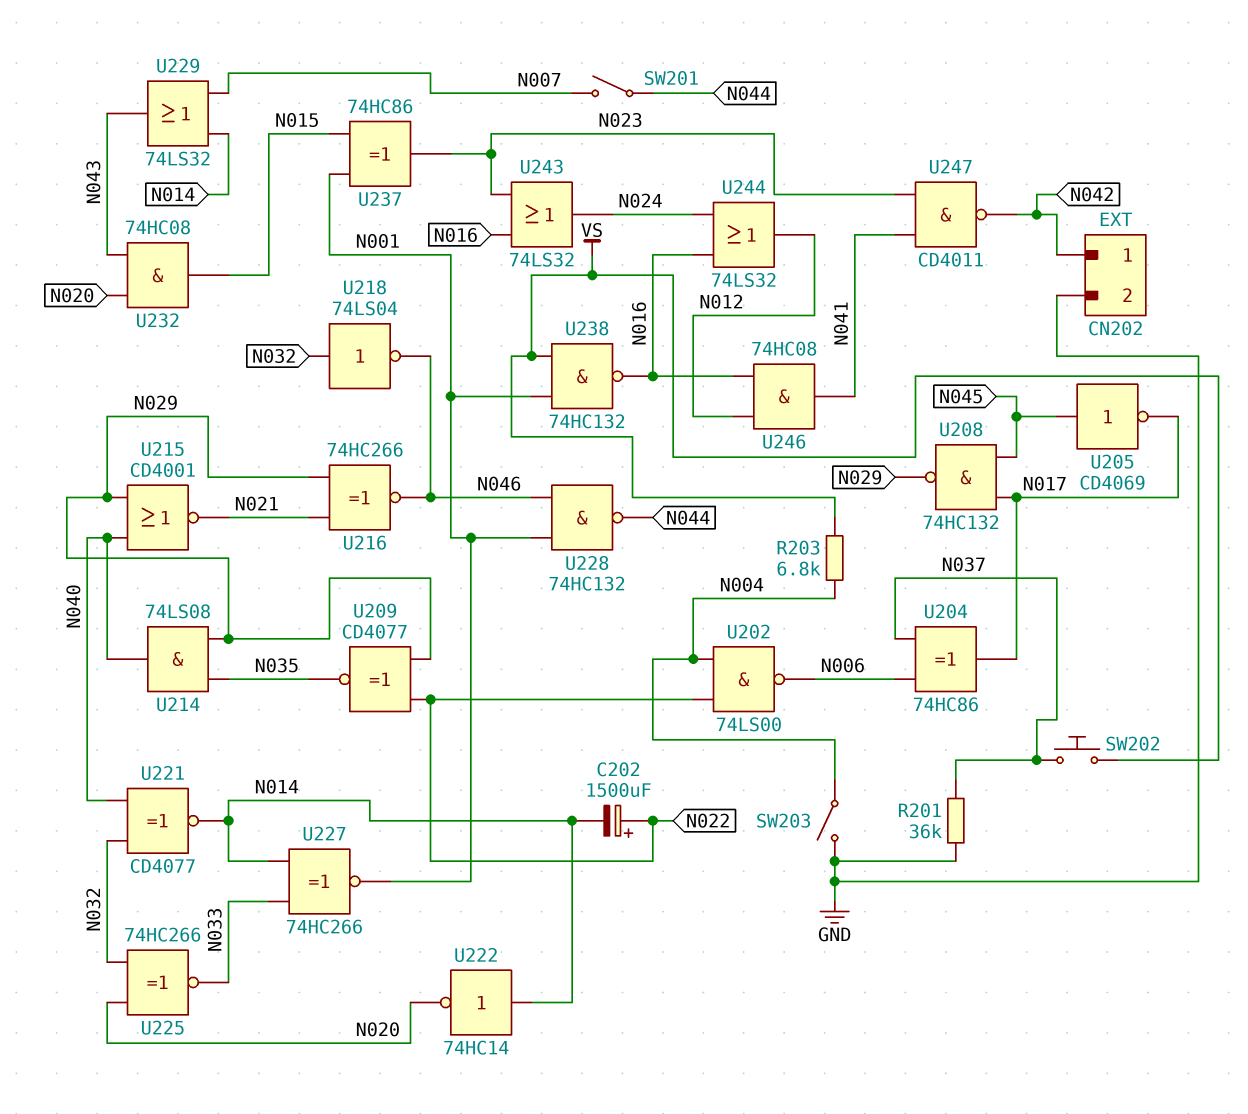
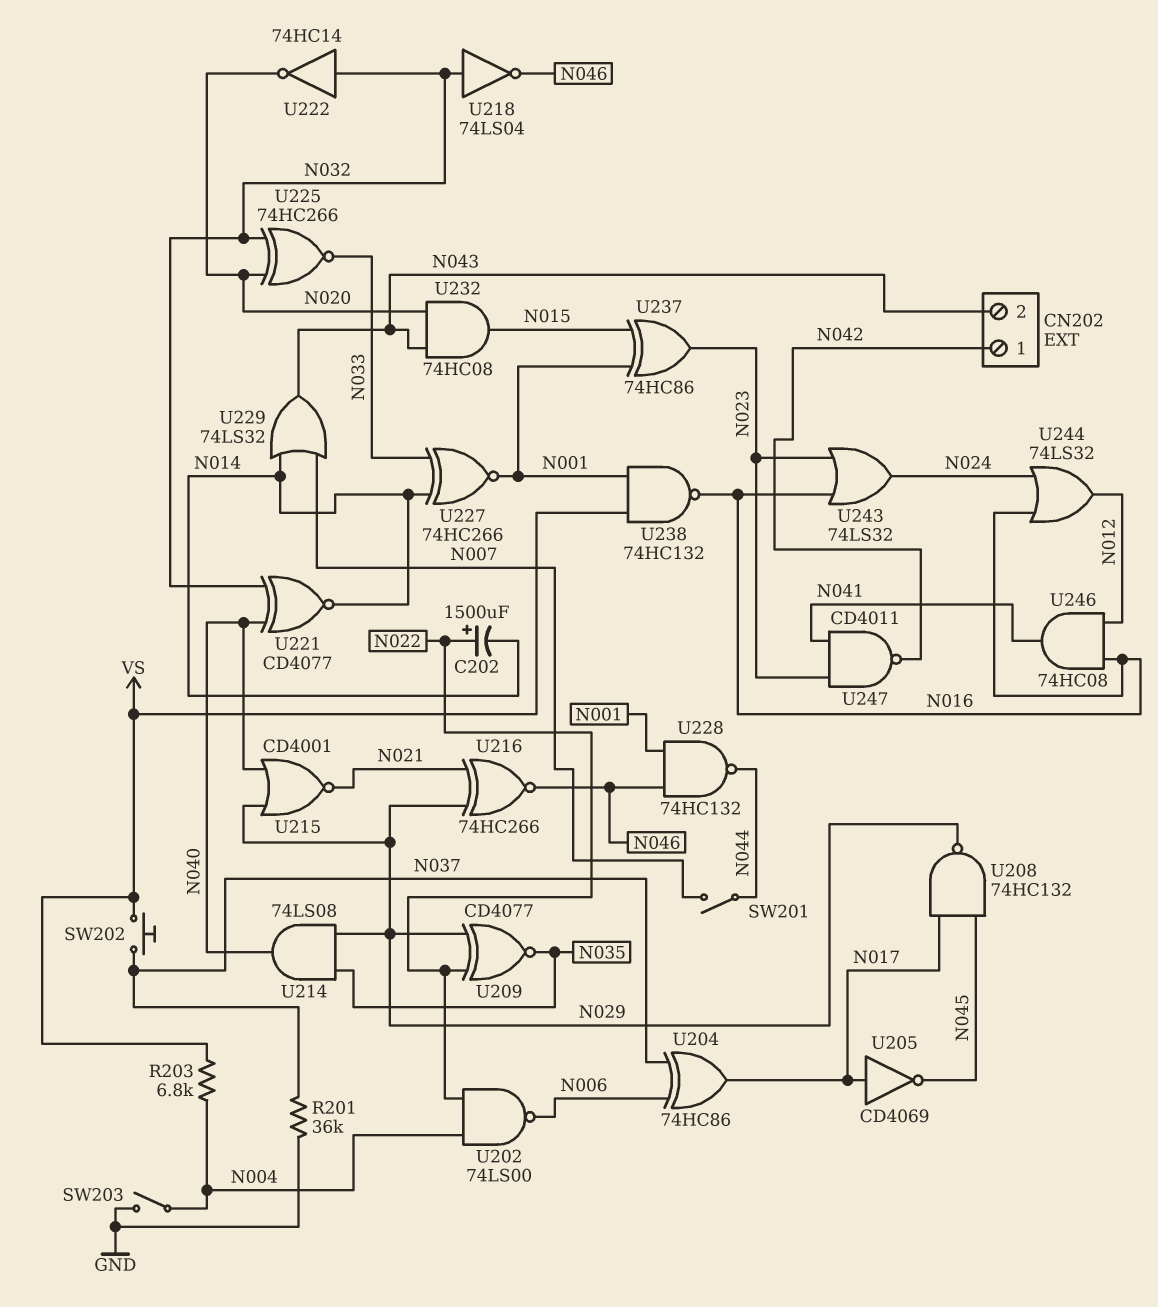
CN202 pin 2: GND -> N043
U205: NOT CD4069 (in N045, out N017) -> NOT CD4069 (in N017, out N045)
U222: NOT 74HC14 (in N014, out N020) -> NOT 74HC14 (in N032, out N020)

